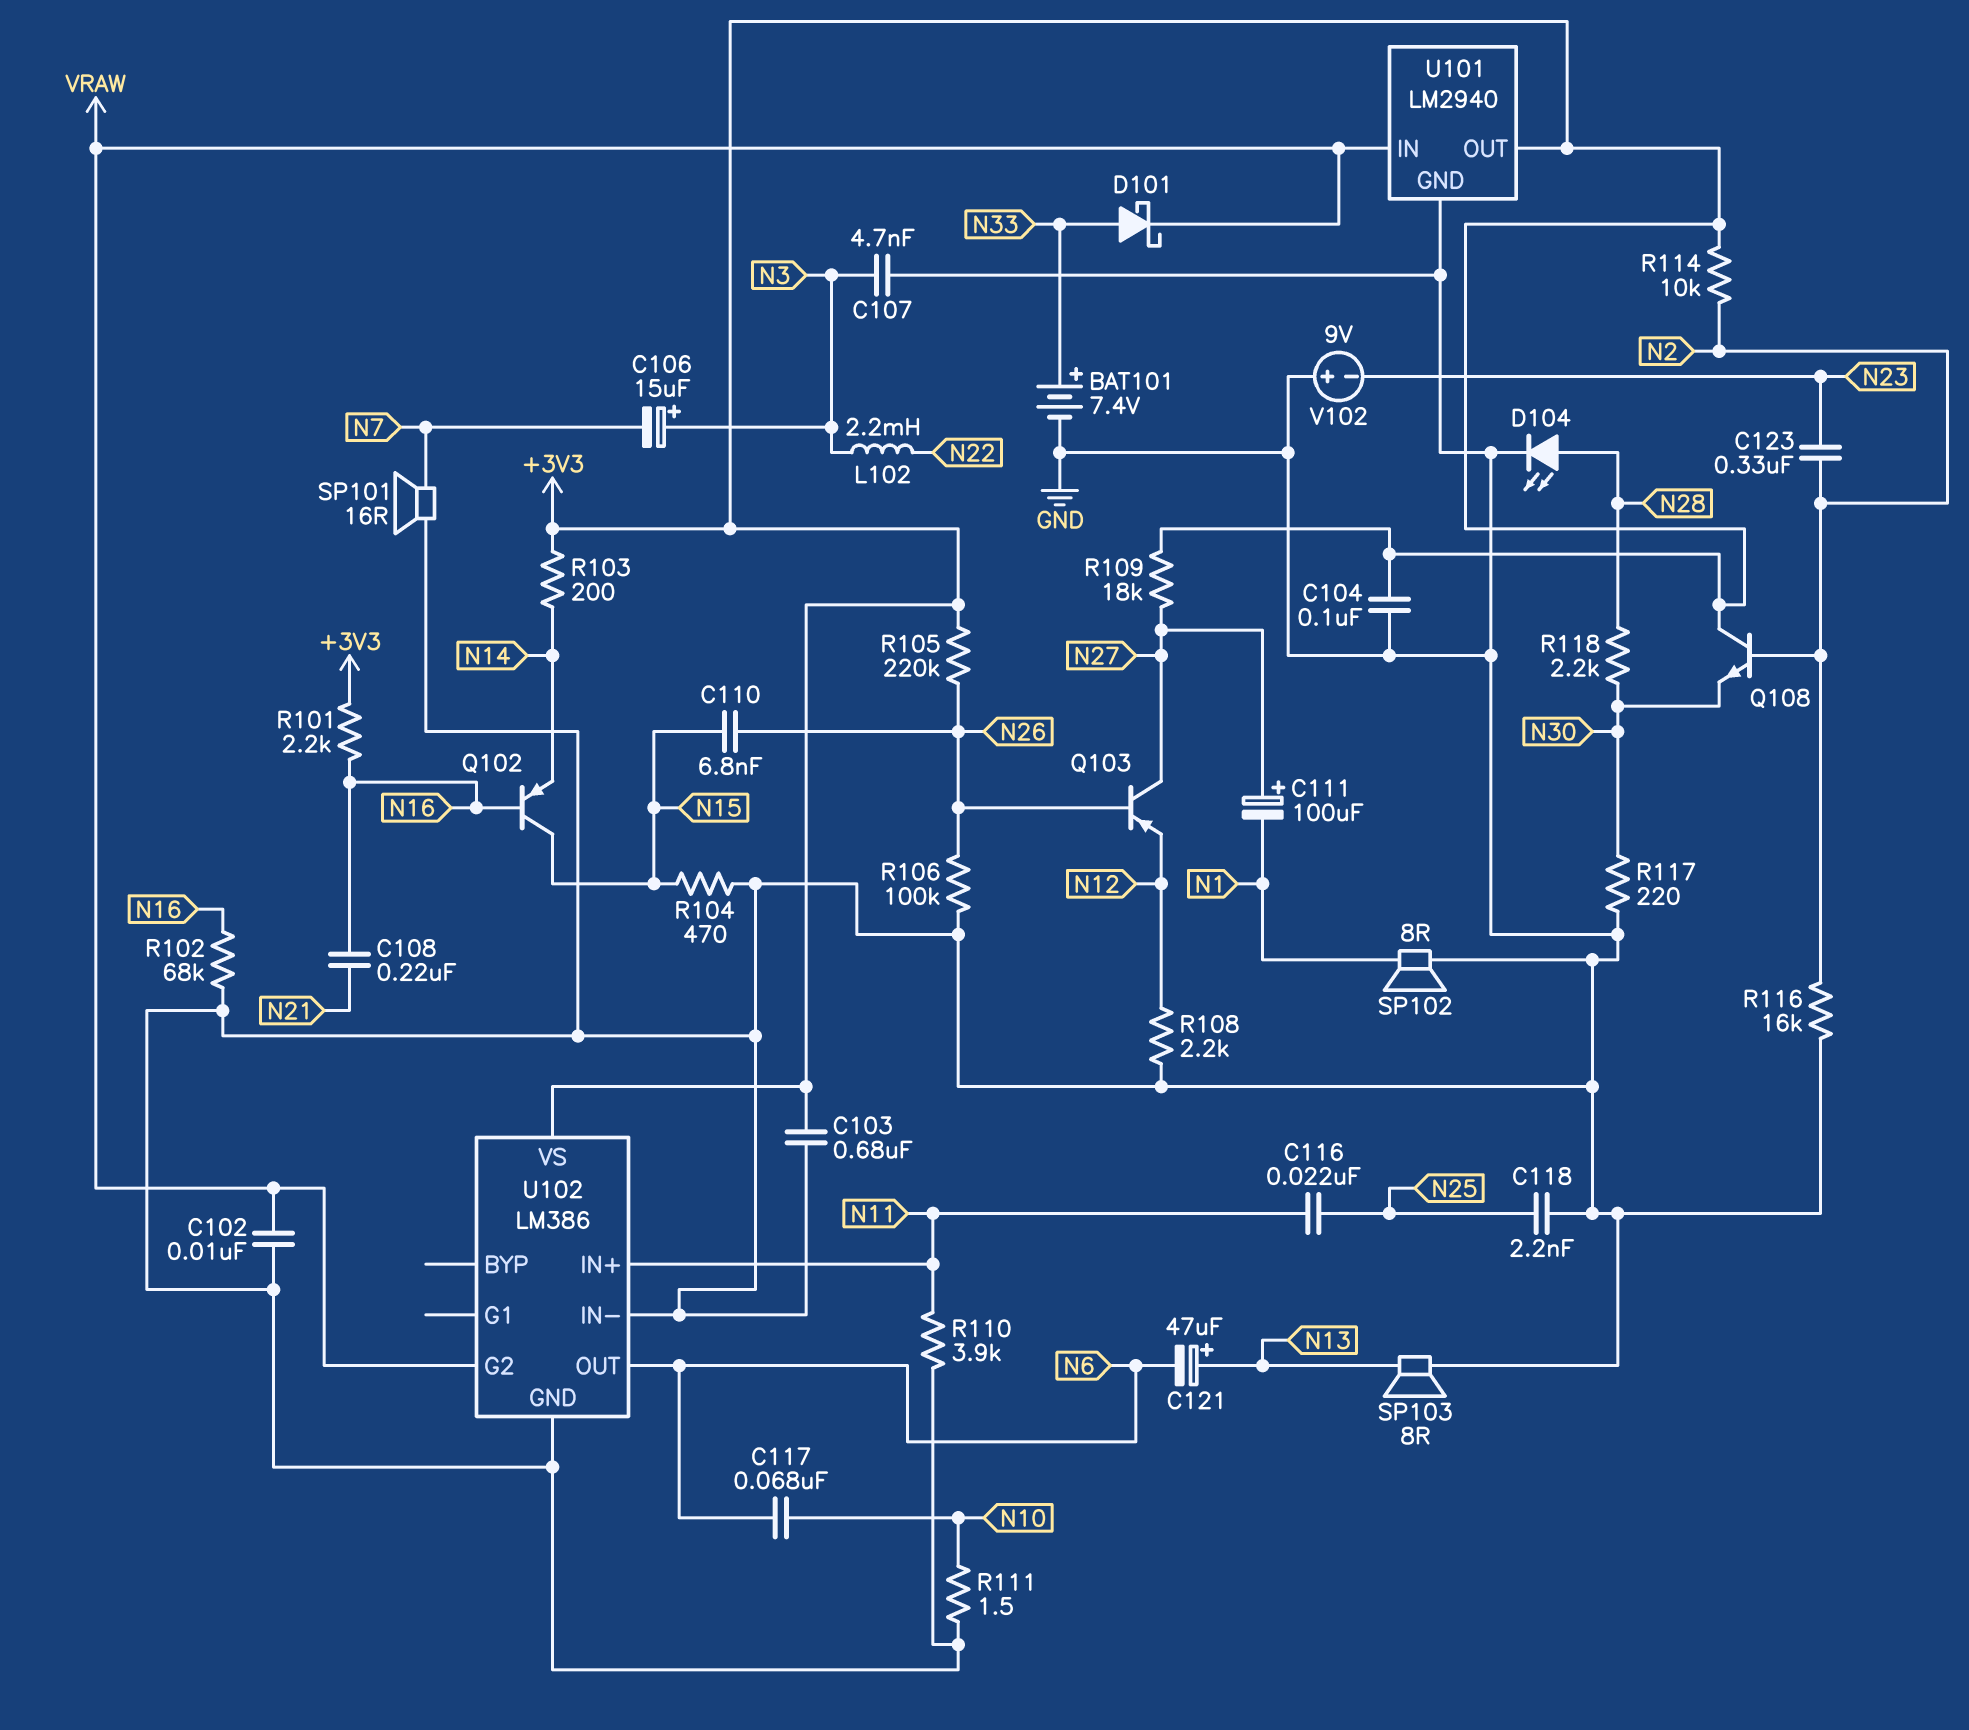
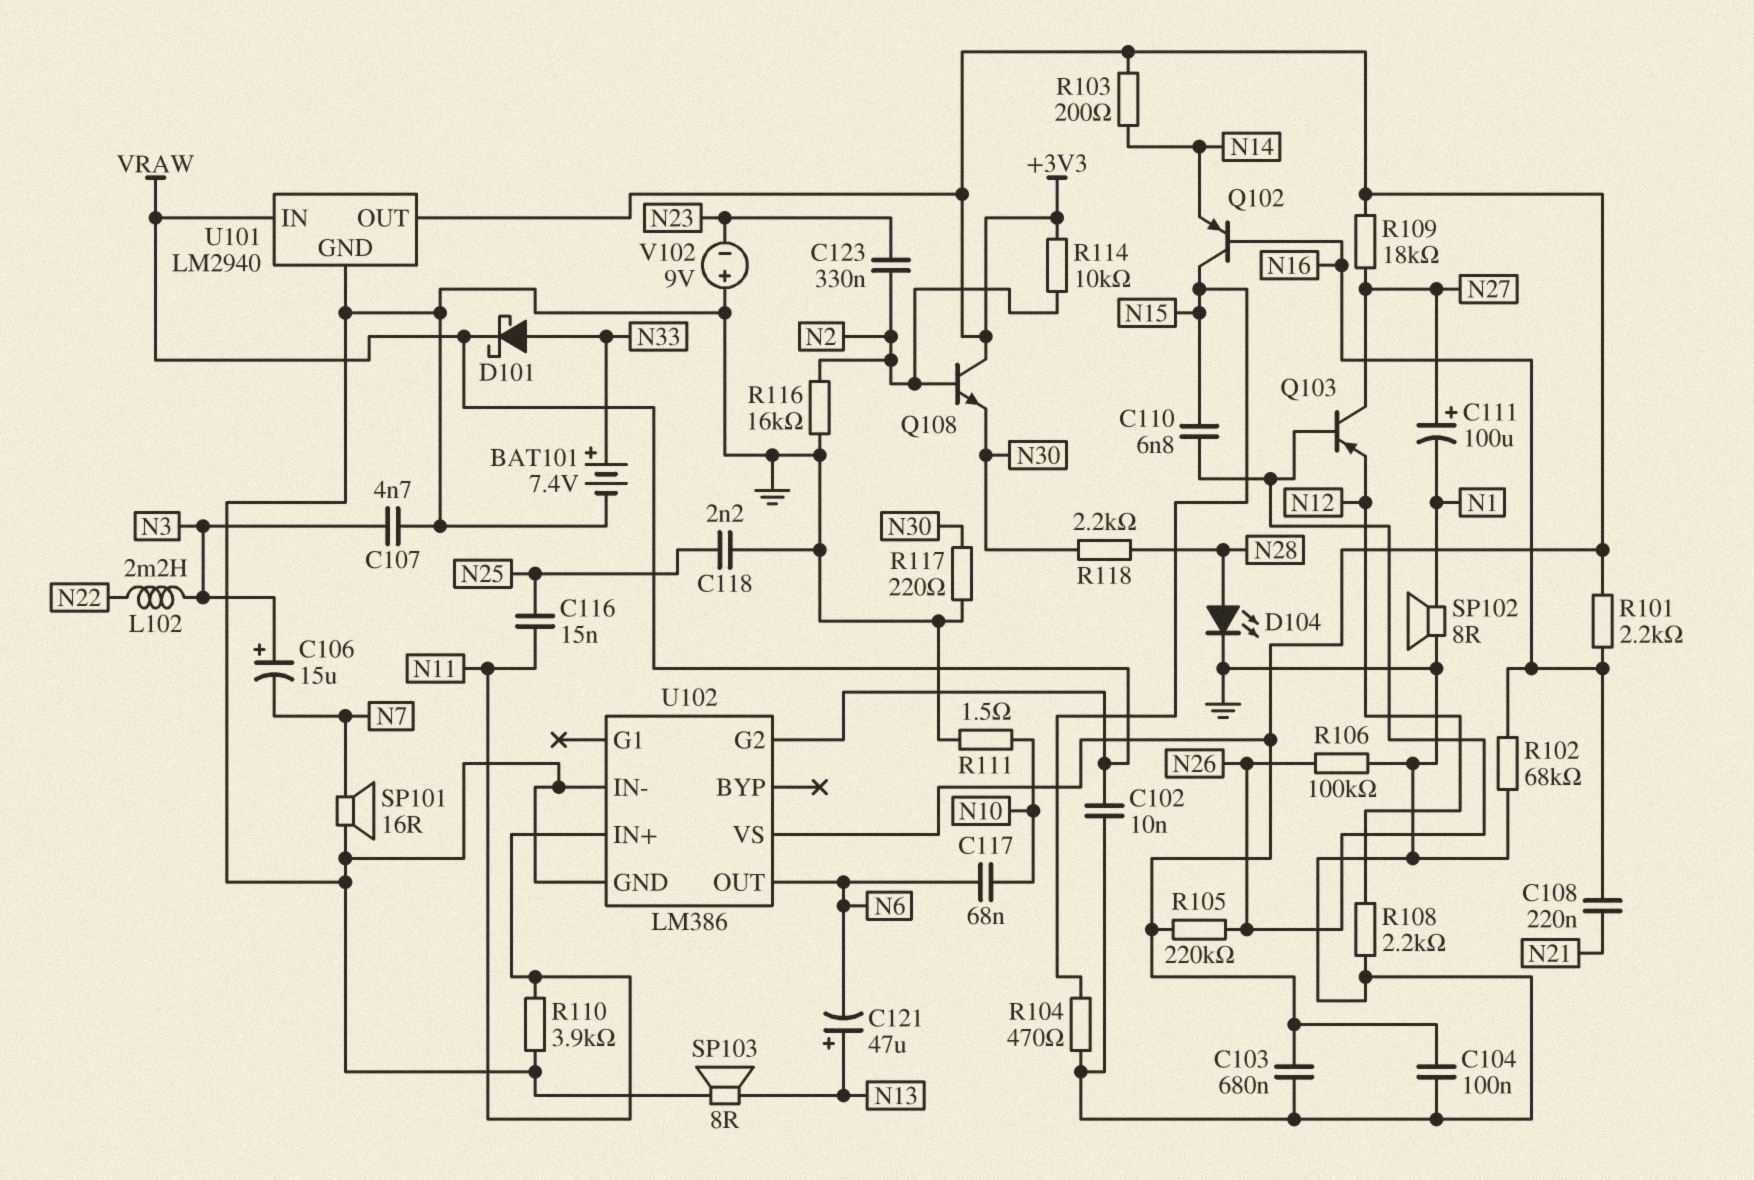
C116: 22nF (N11, N25) -> 15nF (N11, N25)

